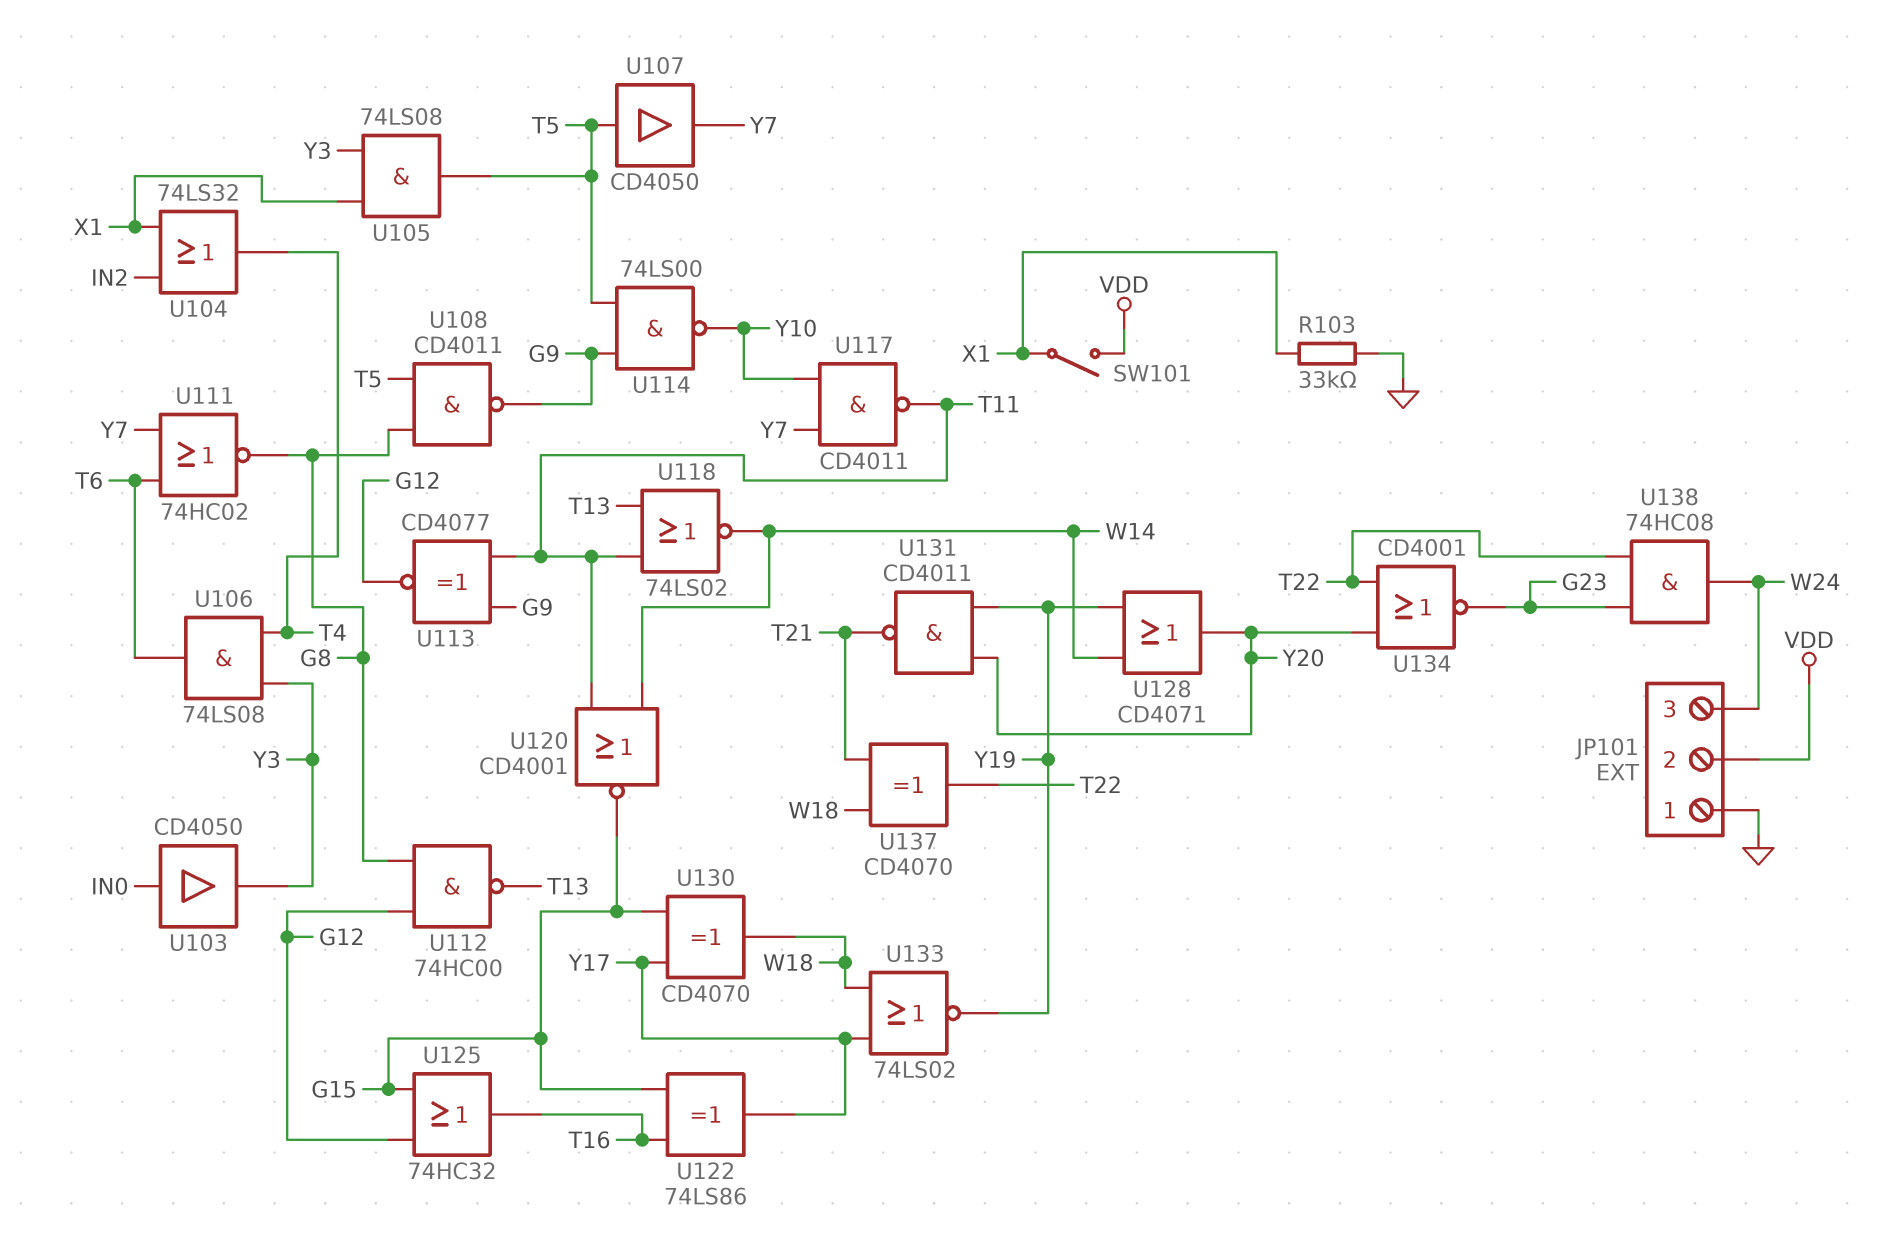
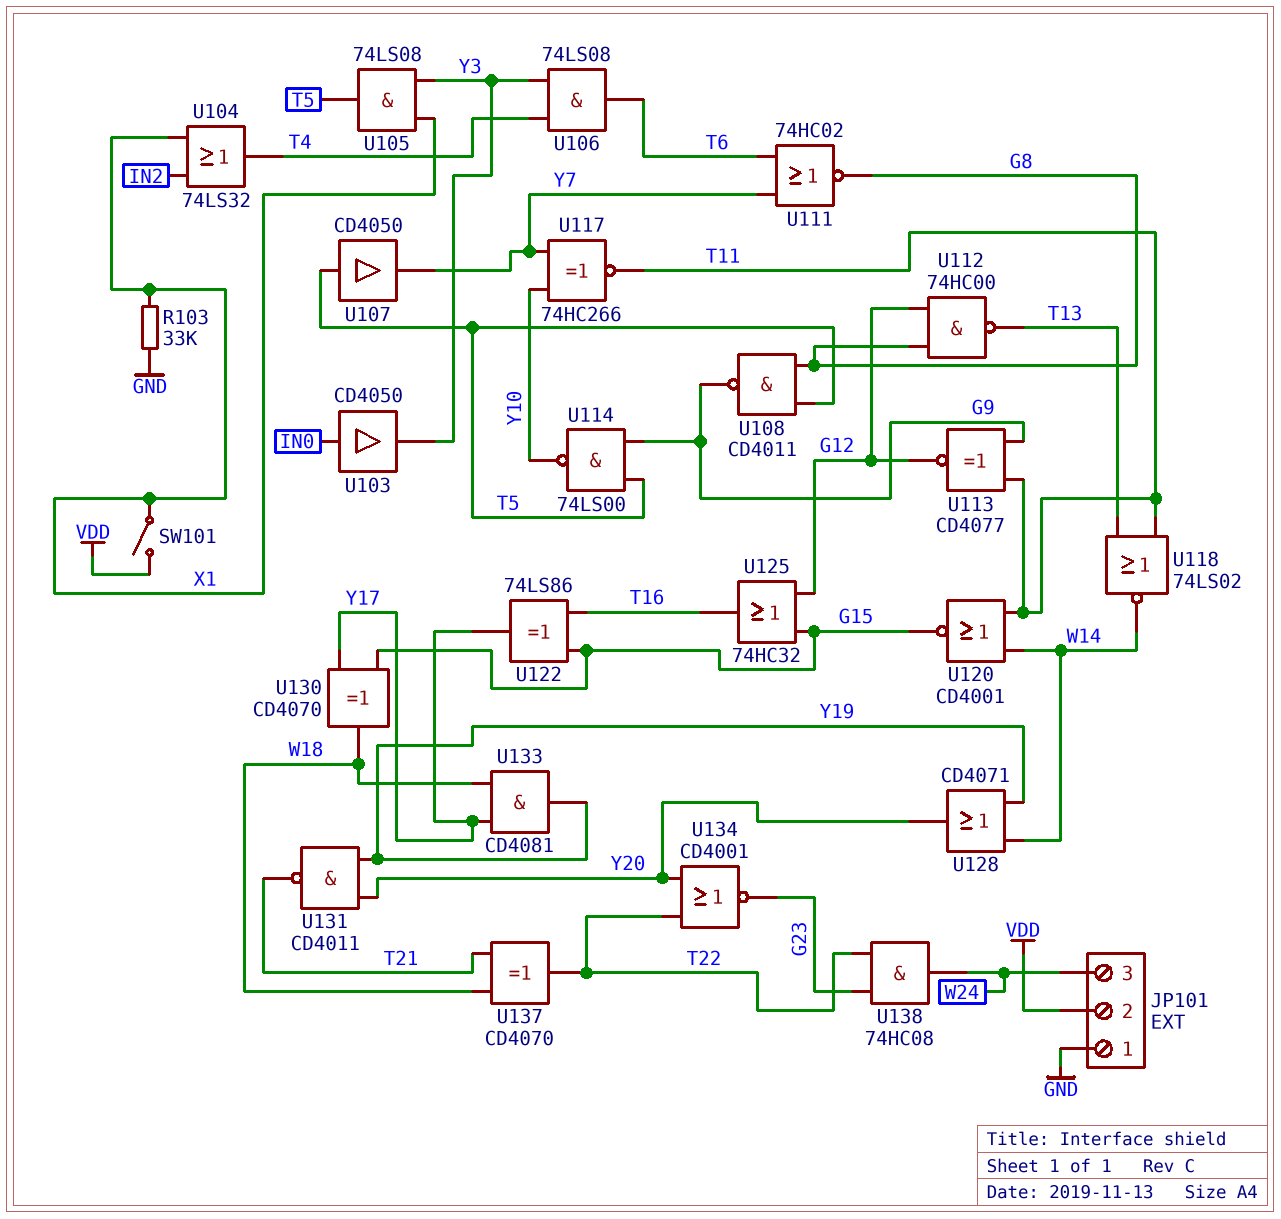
U117: NAND CD4011 (in Y7, in Y10, out T11) -> XNOR 74HC266 (in Y7, in Y10, out T11)
U133: NOR 74LS02 (in W18, in Y17, out Y19) -> AND CD4081 (in W18, in Y17, out Y19)

